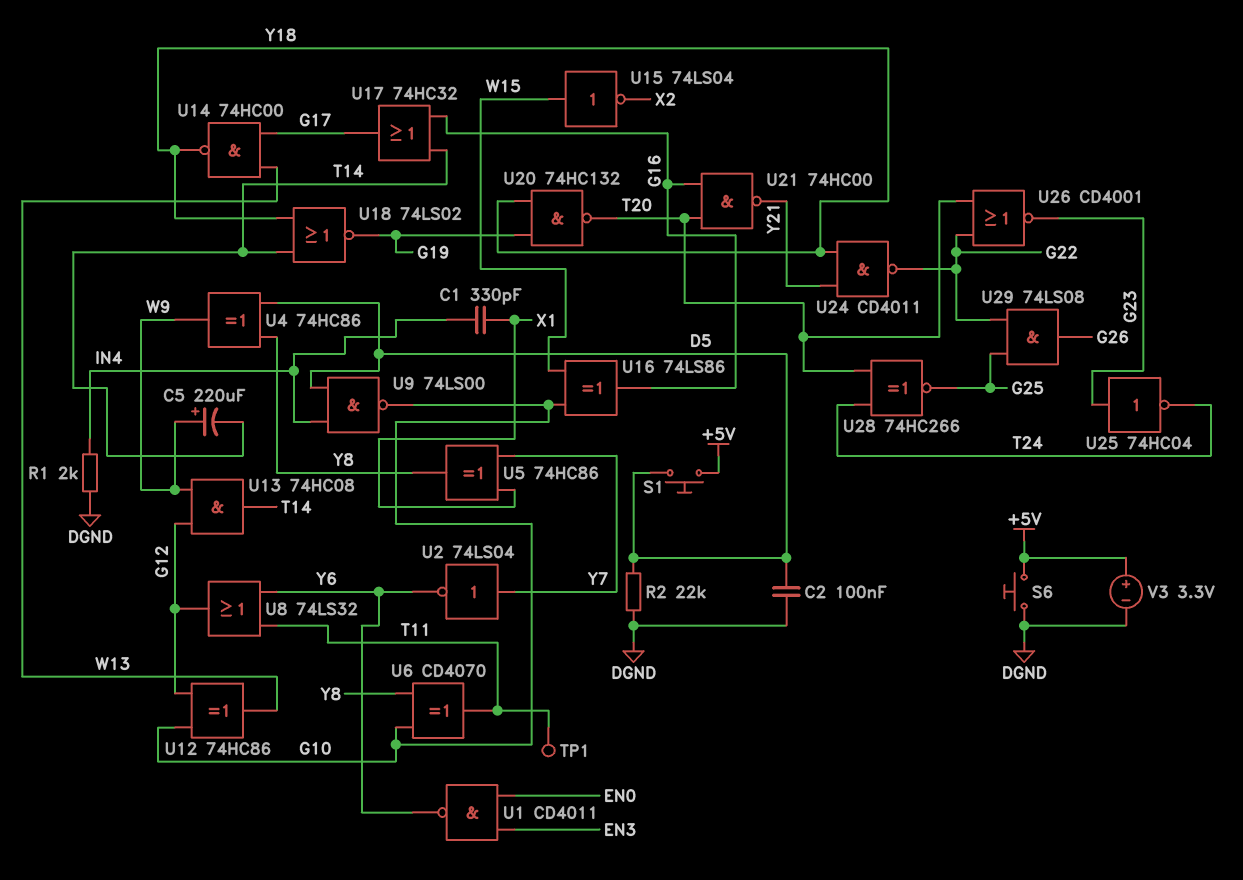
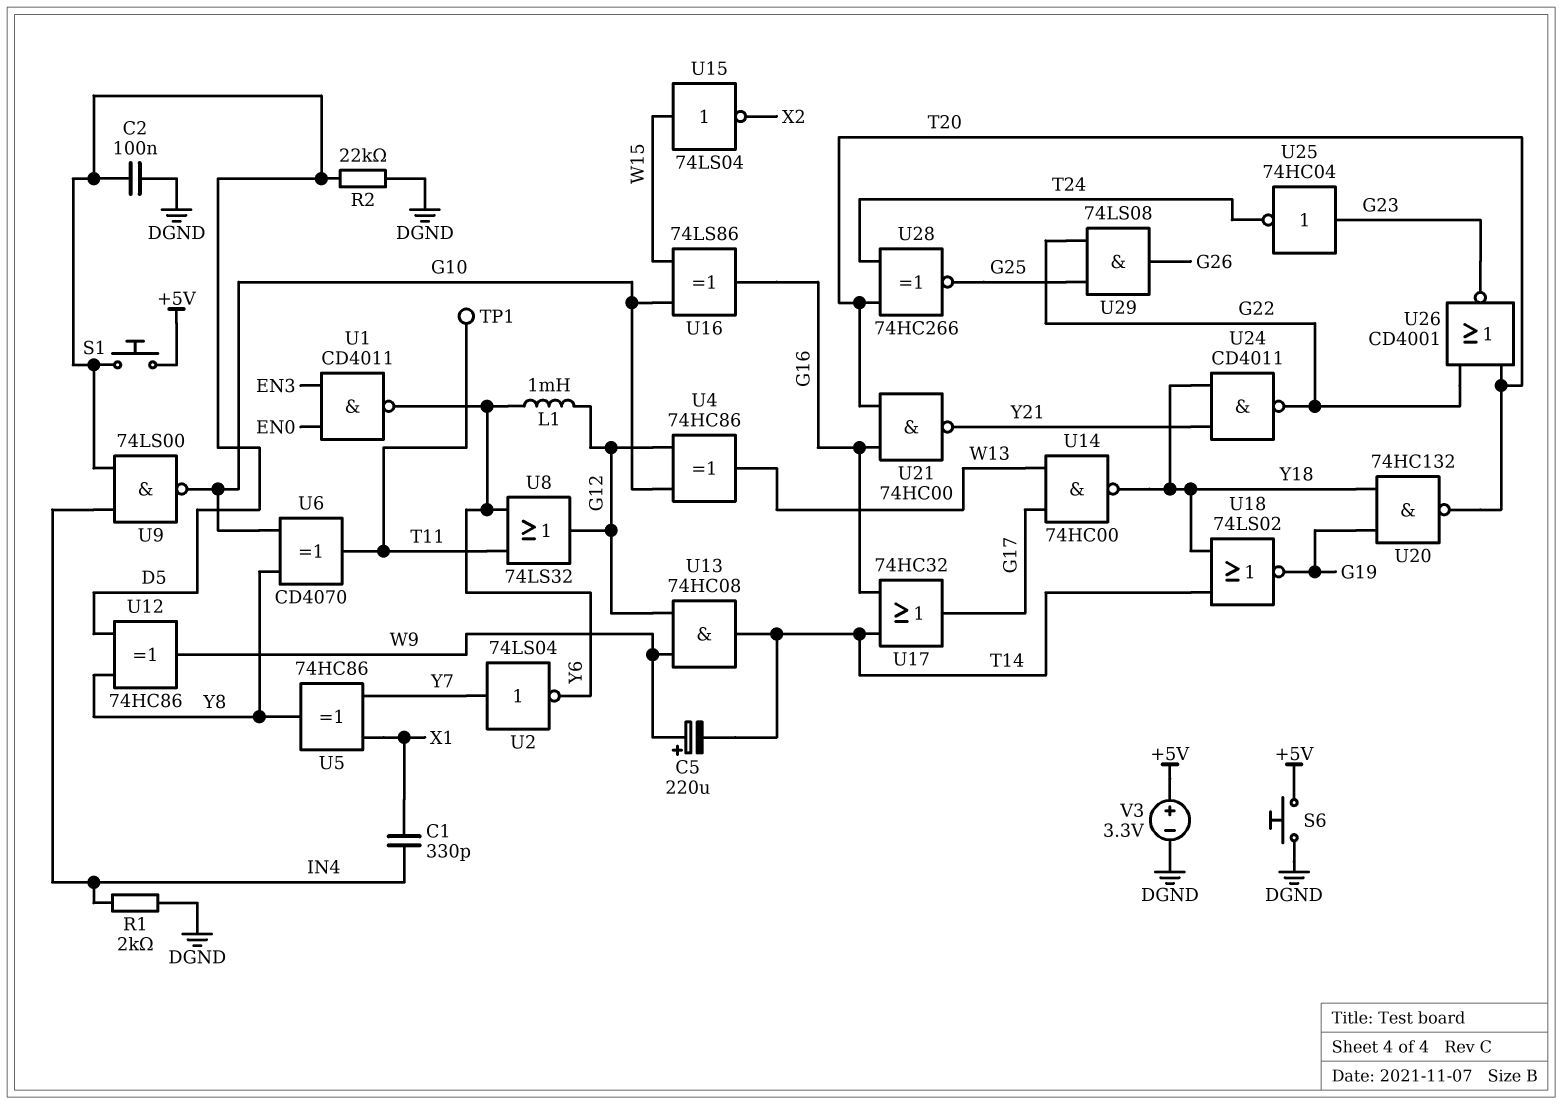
L1: none -> 1mH (G12, Y6)
U4: XOR 74HC86 (in D5, in Y8, out W9) -> XOR 74HC86 (in G10, in G12, out W13)
U12: XOR 74HC86 (in G10, in G12, out W13) -> XOR 74HC86 (in D5, in Y8, out W9)

